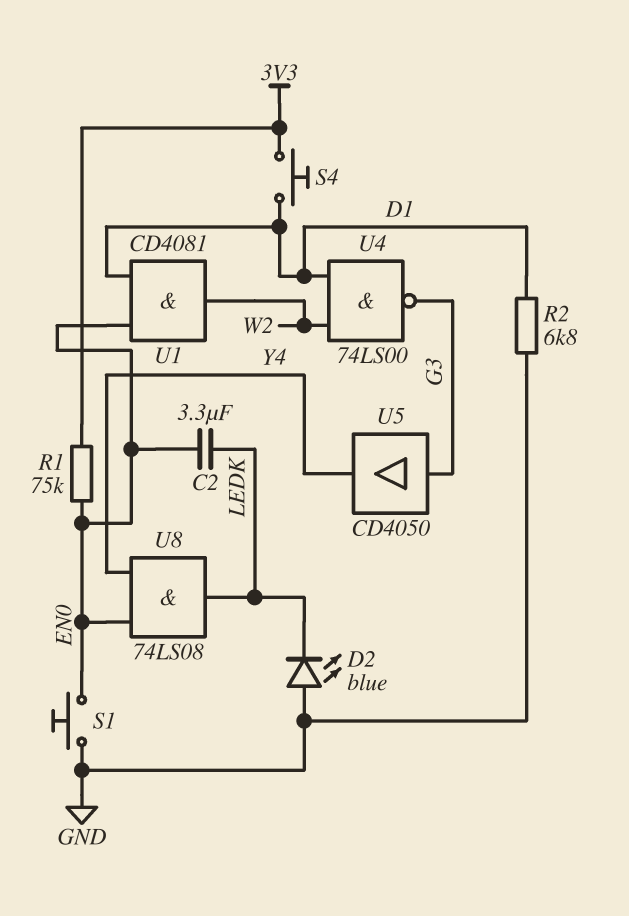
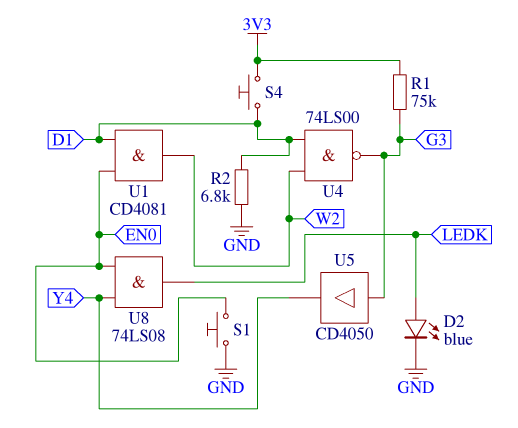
C2: 3.3uF (EN0, LEDK) -> none
D2: LED blue (A GND, K LEDK) -> LED blue (A LEDK, K GND)
R1: 75k (3V3, EN0) -> 75k (3V3, G3)

